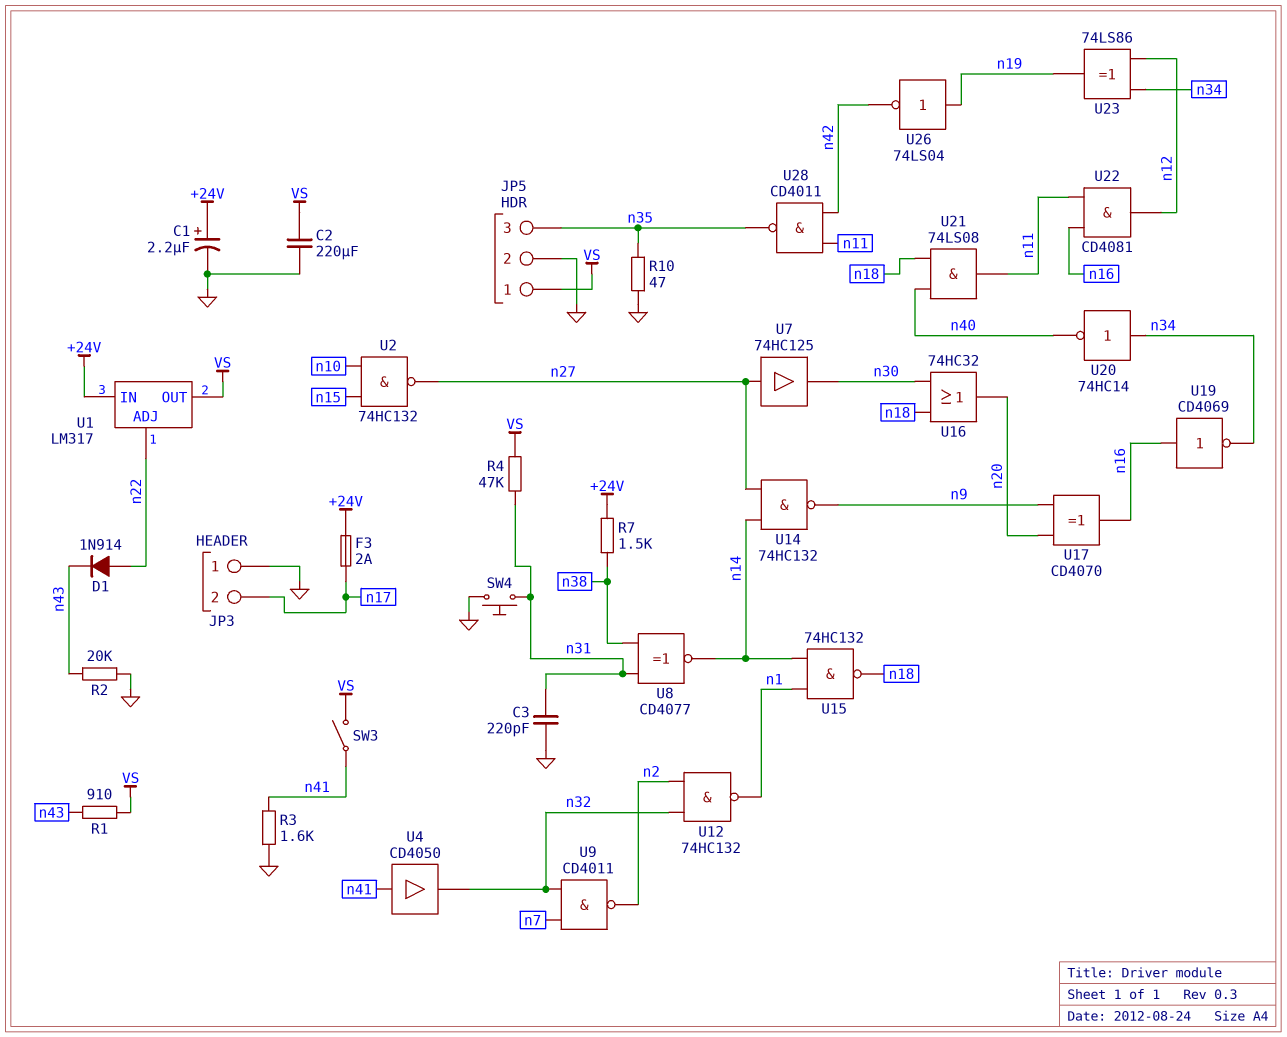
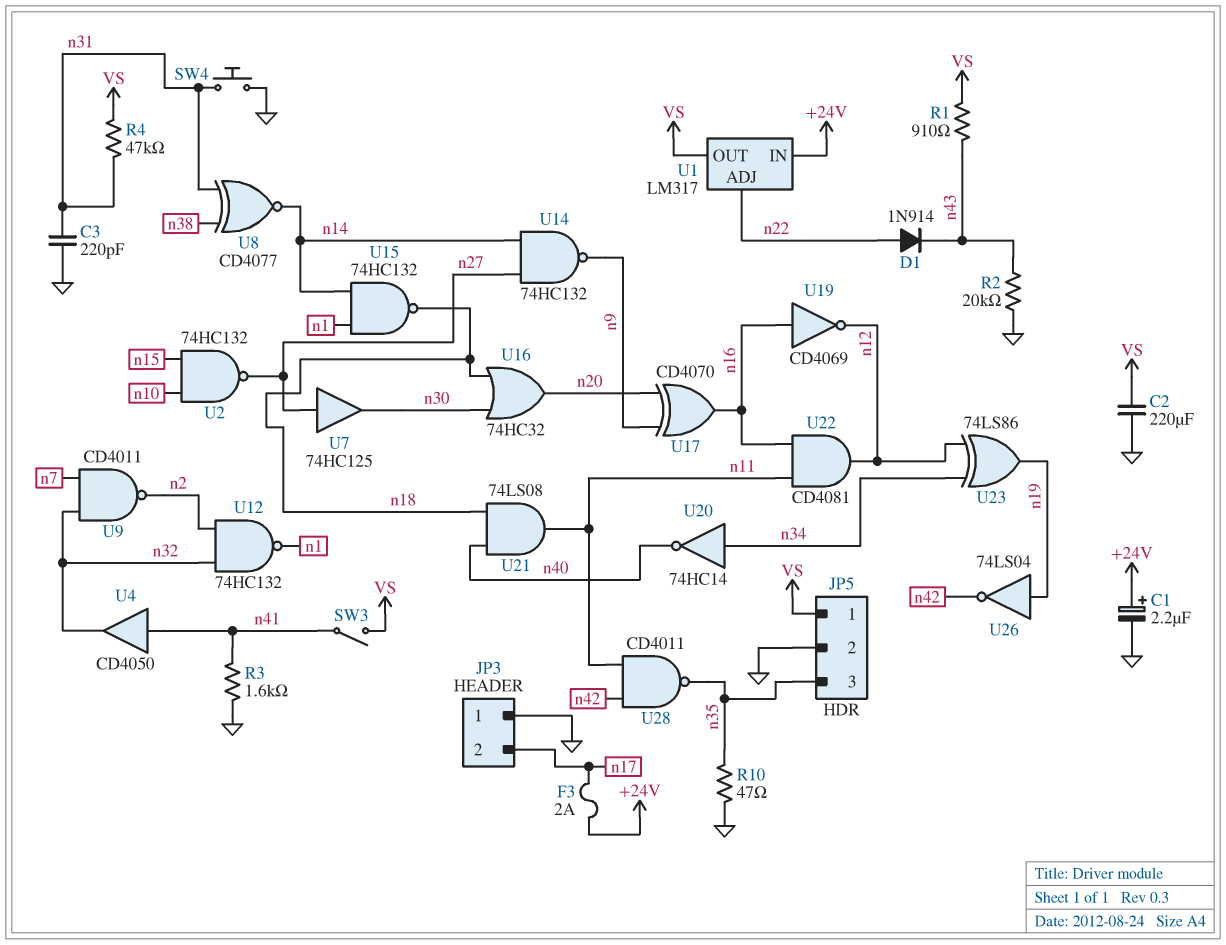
R7: 1.5k (+24V, n38) -> none
U19: NOT CD4069 (in n16, out n34) -> NOT CD4069 (in n16, out n12)

